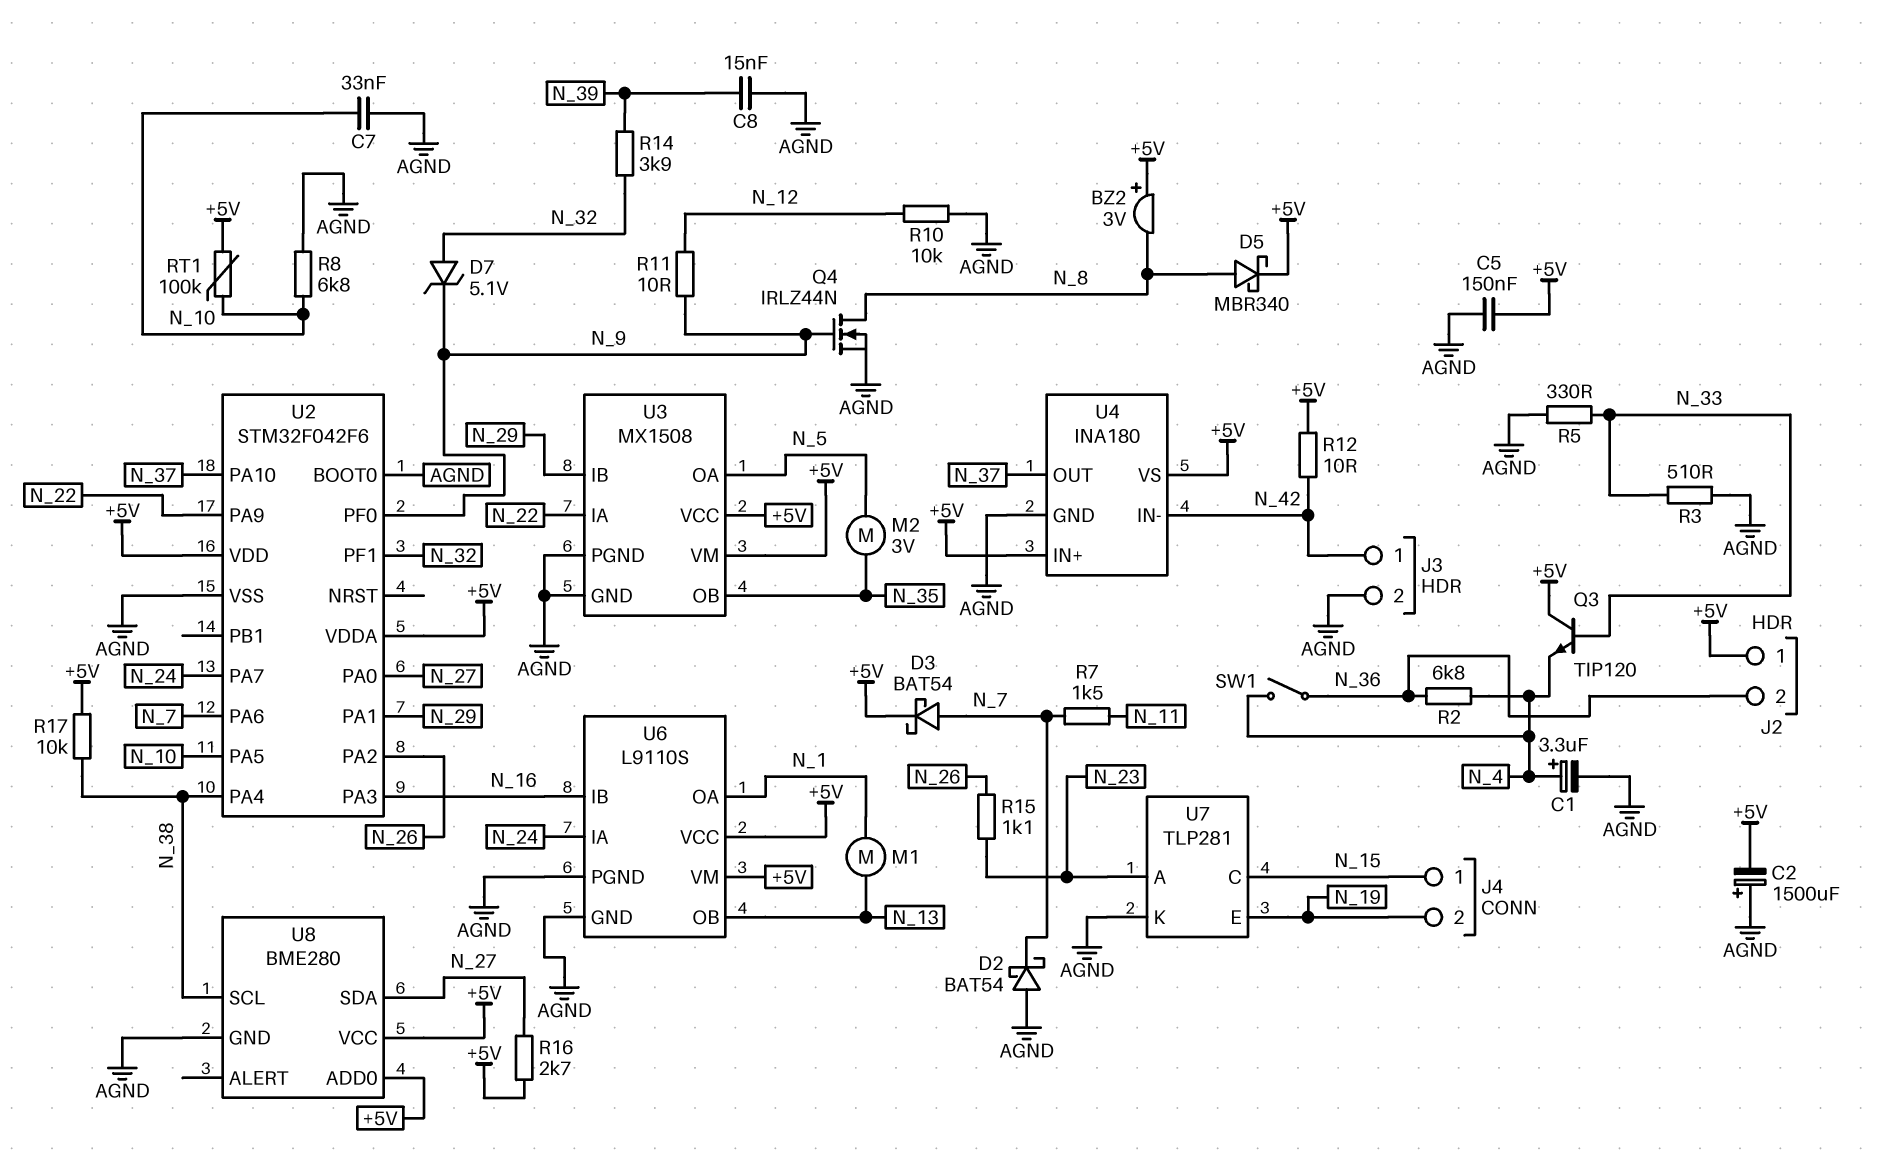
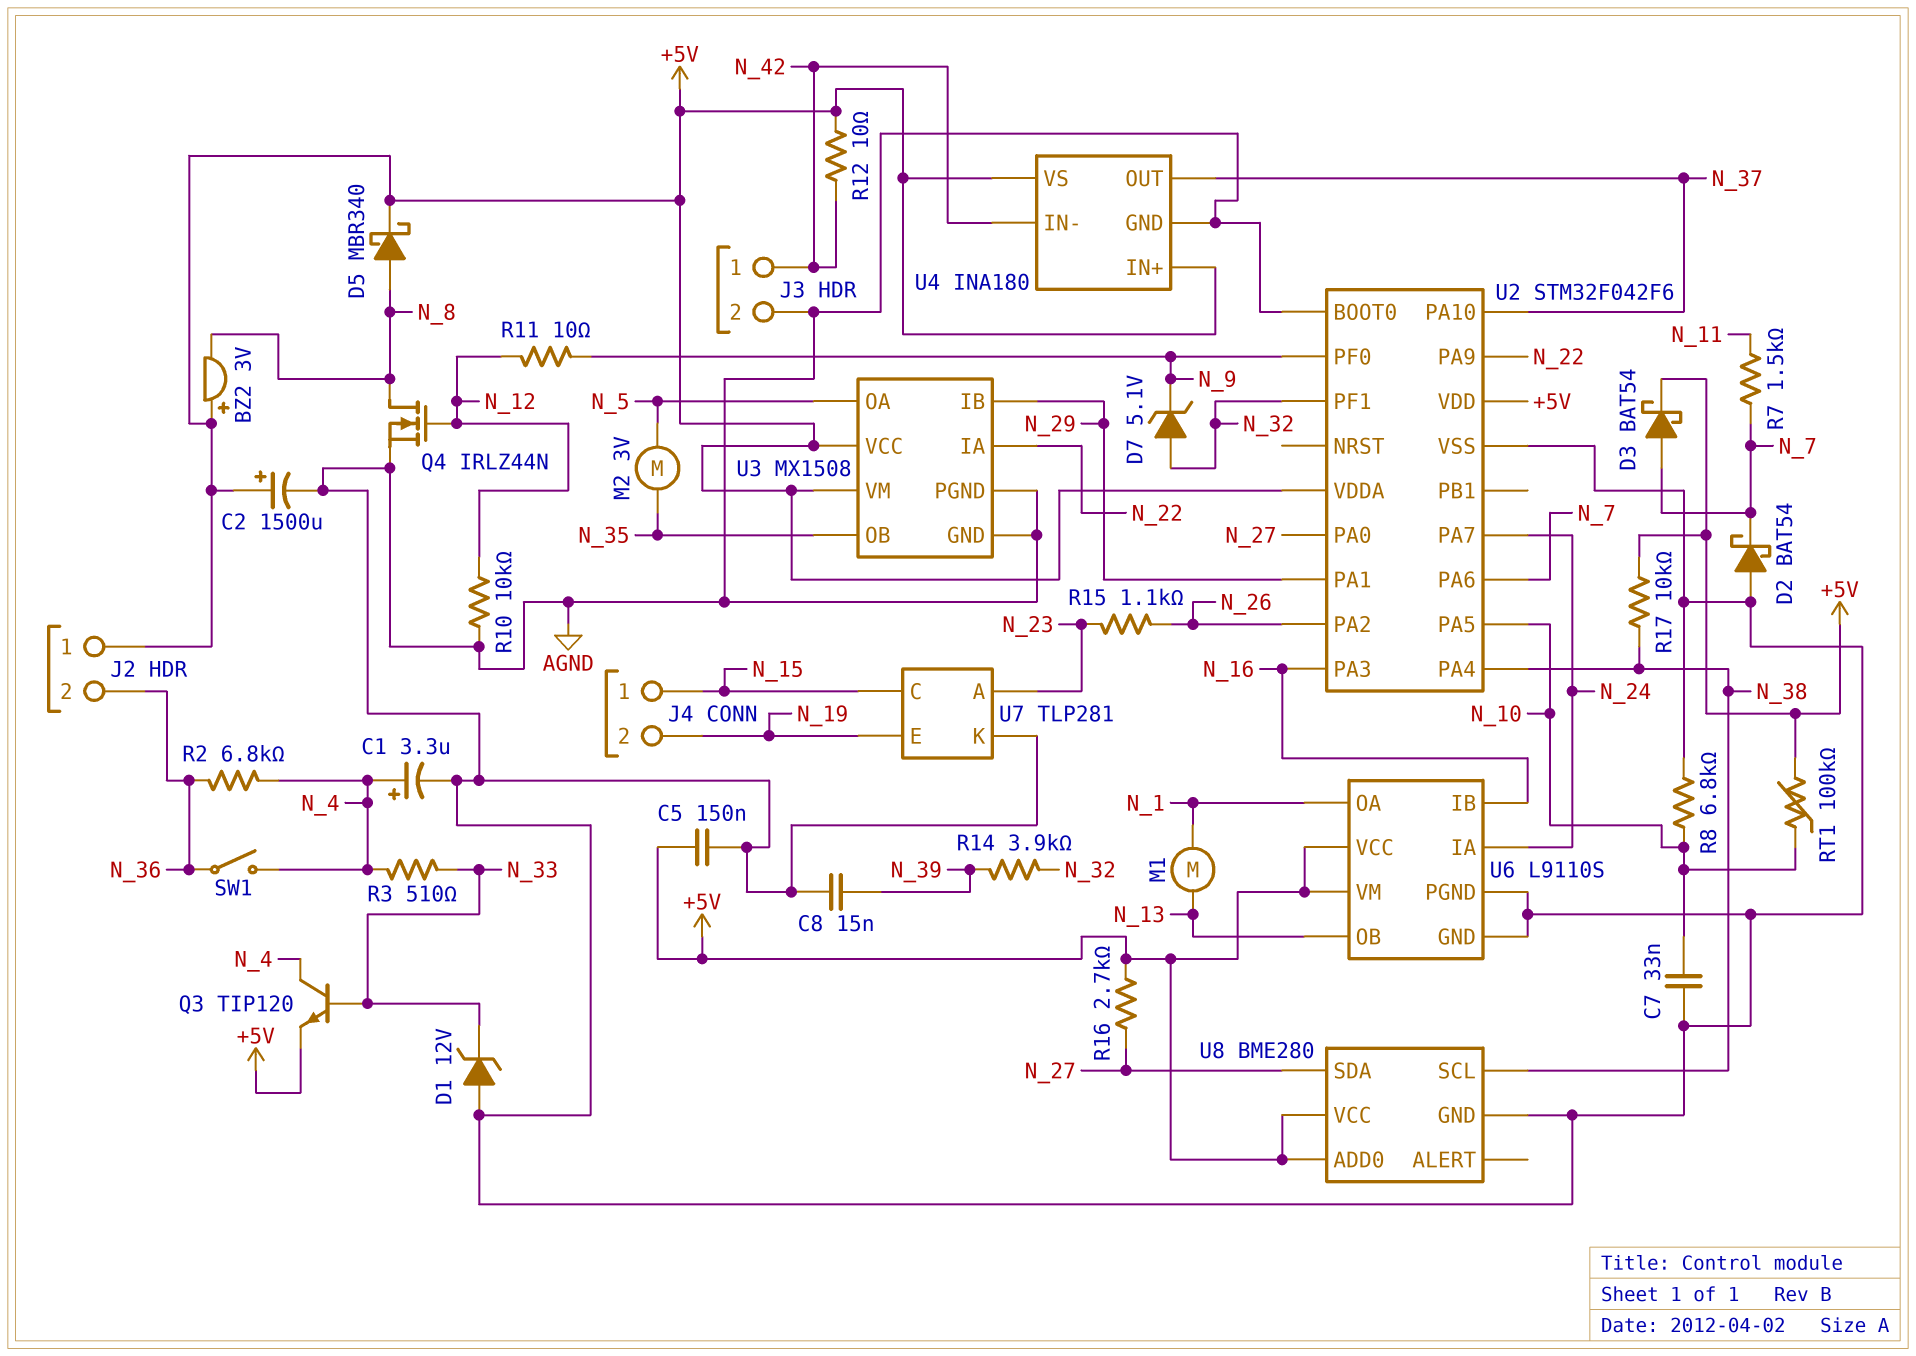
C2: 1500uF (plus AGND, minus +5V) -> 1500uF (plus +5V, minus AGND)
D1: none -> zener 12V (A AGND, K N_33)
Q3: NPN TIP120 (B N_33, C +5V, E N_4) -> NPN TIP120 (B N_33, C N_4, E +5V)
Q4: NMOS IRLZ44N (G N_9, D N_8, S AGND) -> NMOS IRLZ44N (G N_12, D N_8, S AGND)
R3: 510 (AGND, N_33) -> 510 (N_4, N_33)
R5: 330 (AGND, N_33) -> none

